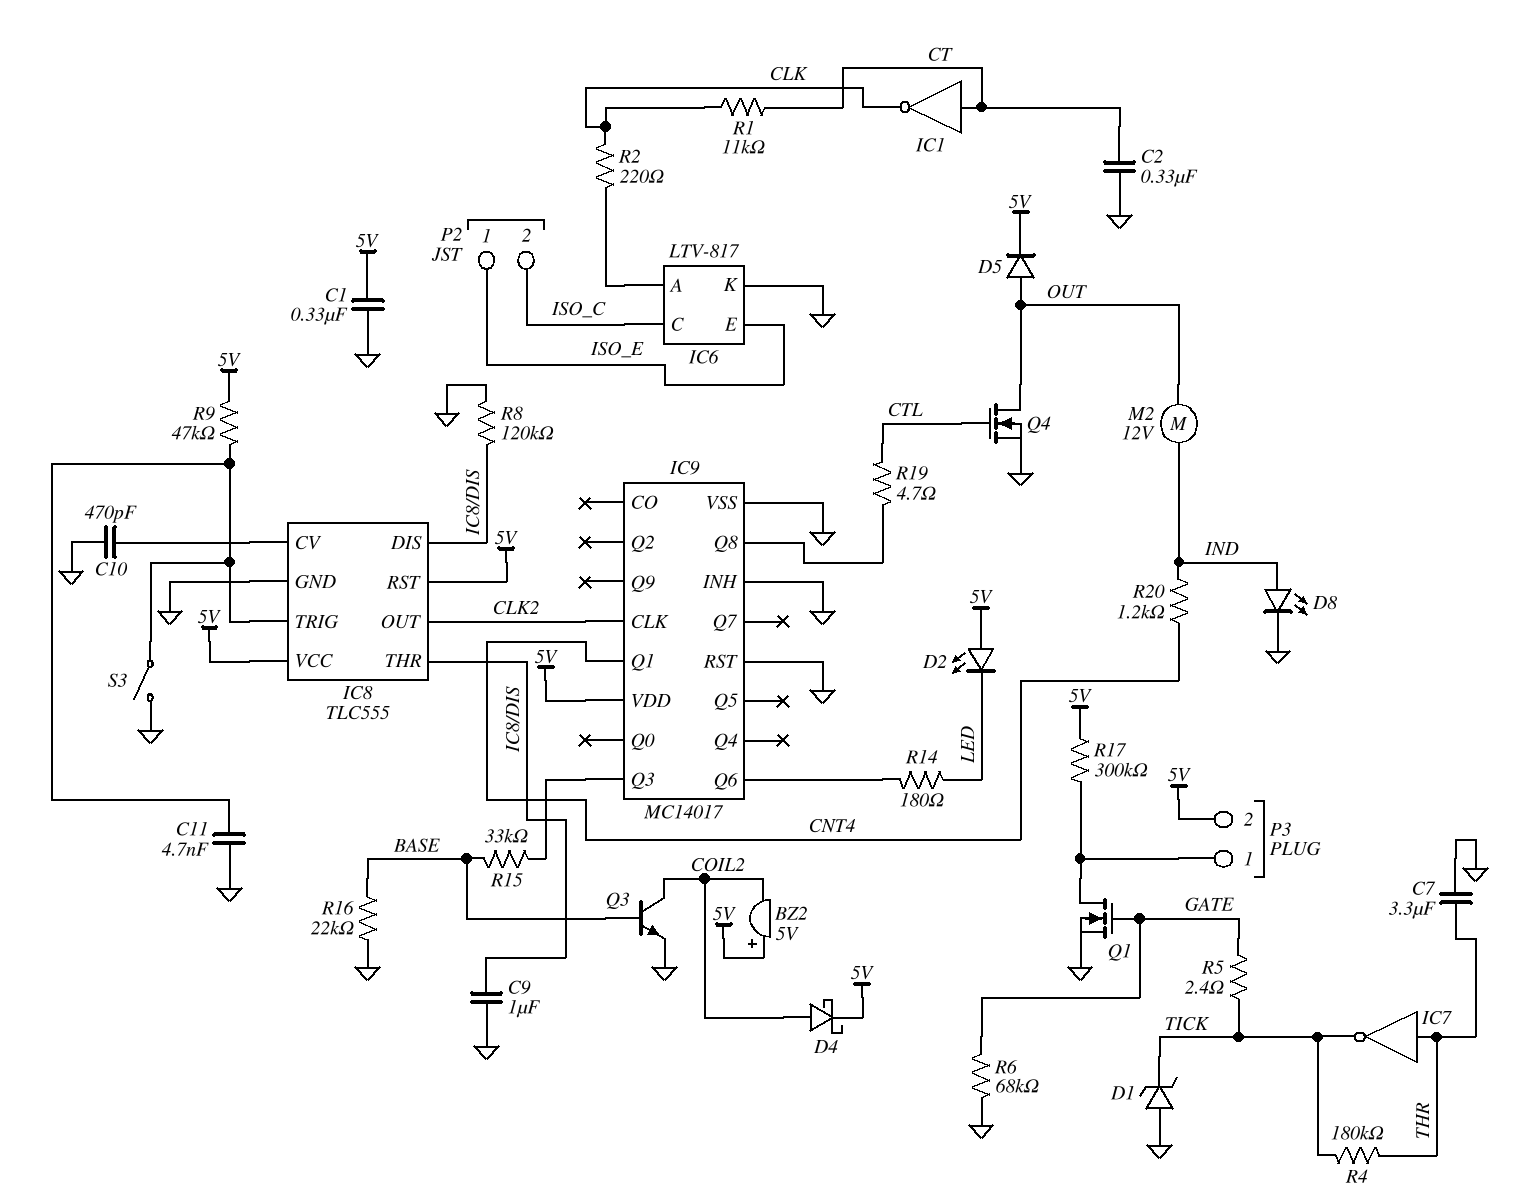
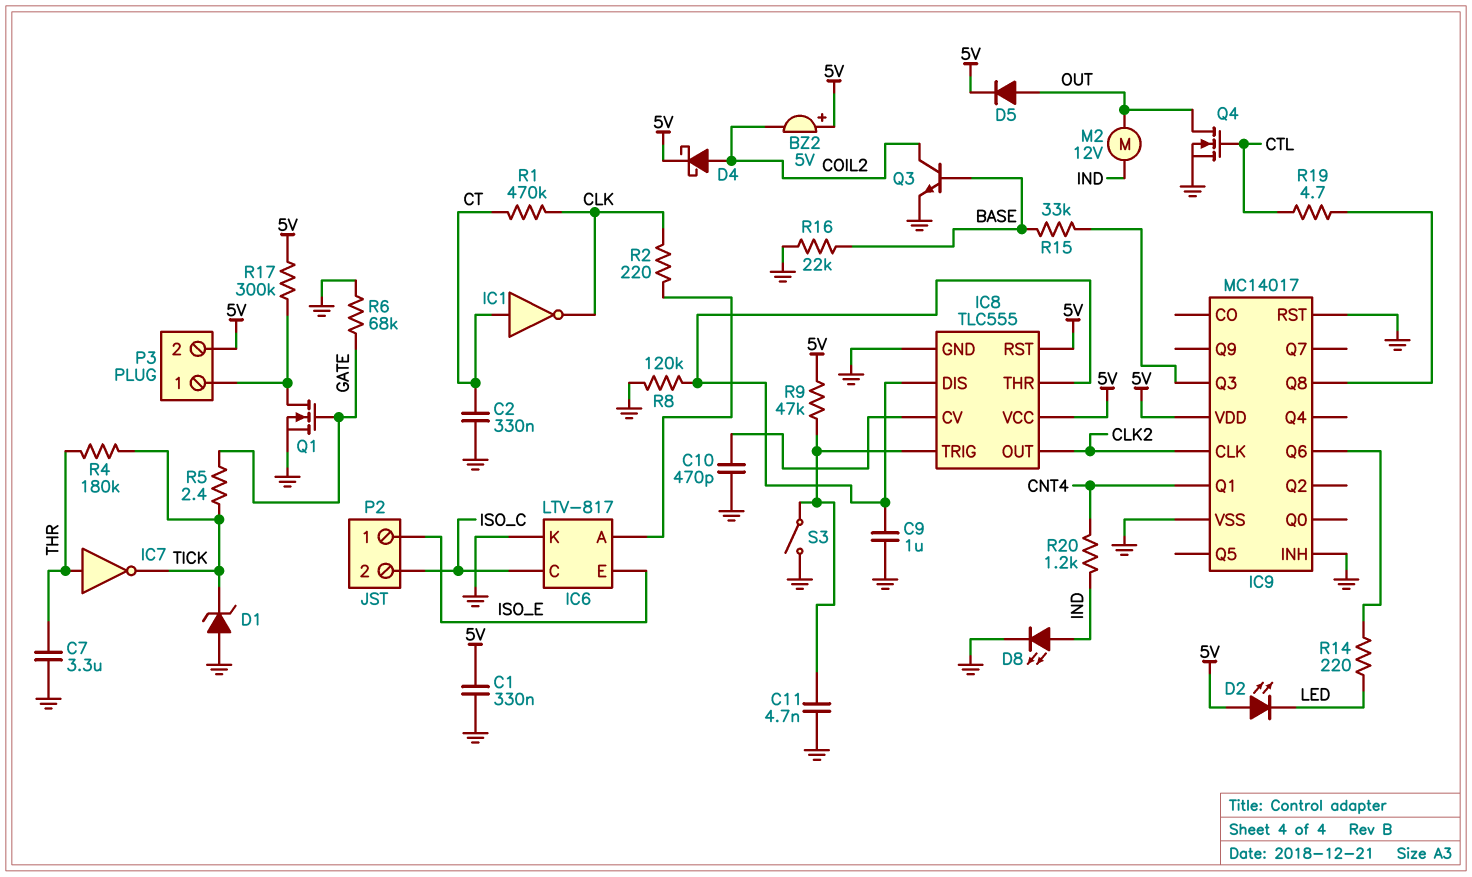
R1: 11k (CLK, CT) -> 470k (CLK, CT)
R14: 180 (IC9/Q6, LED) -> 220 (IC9/Q6, LED)

